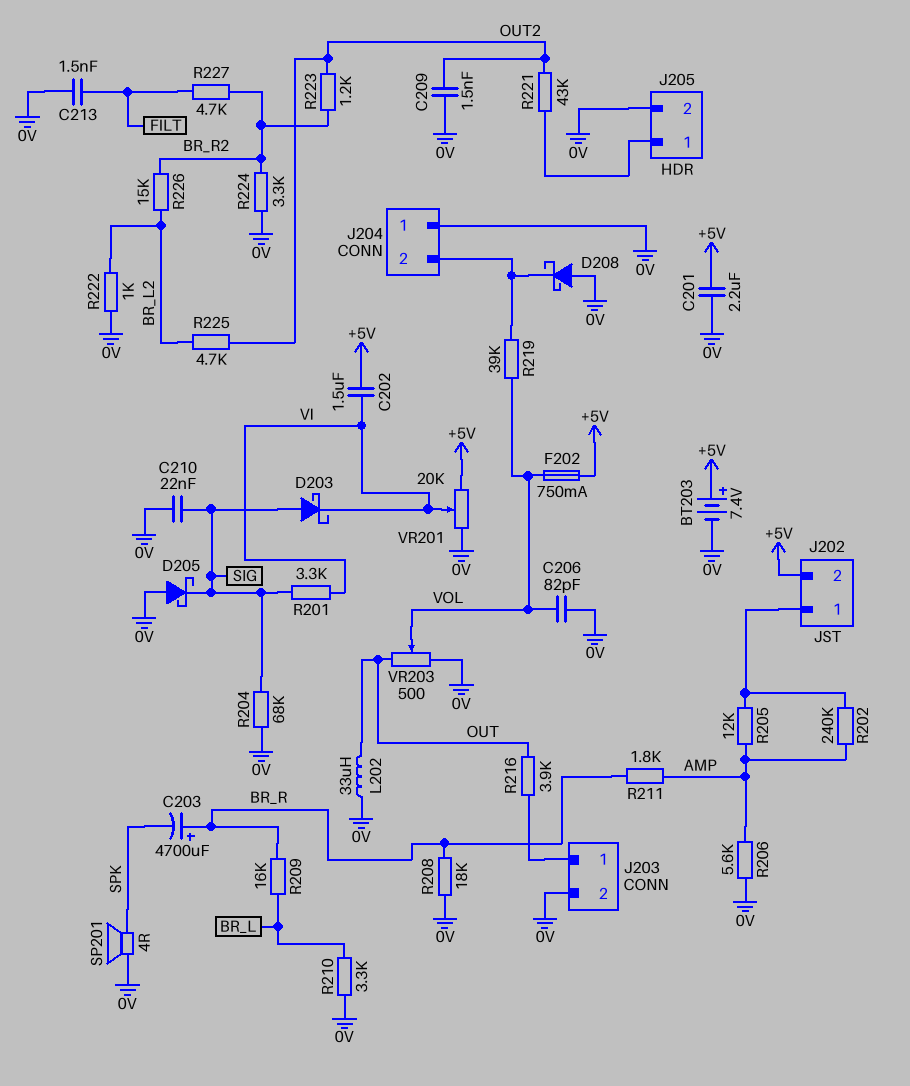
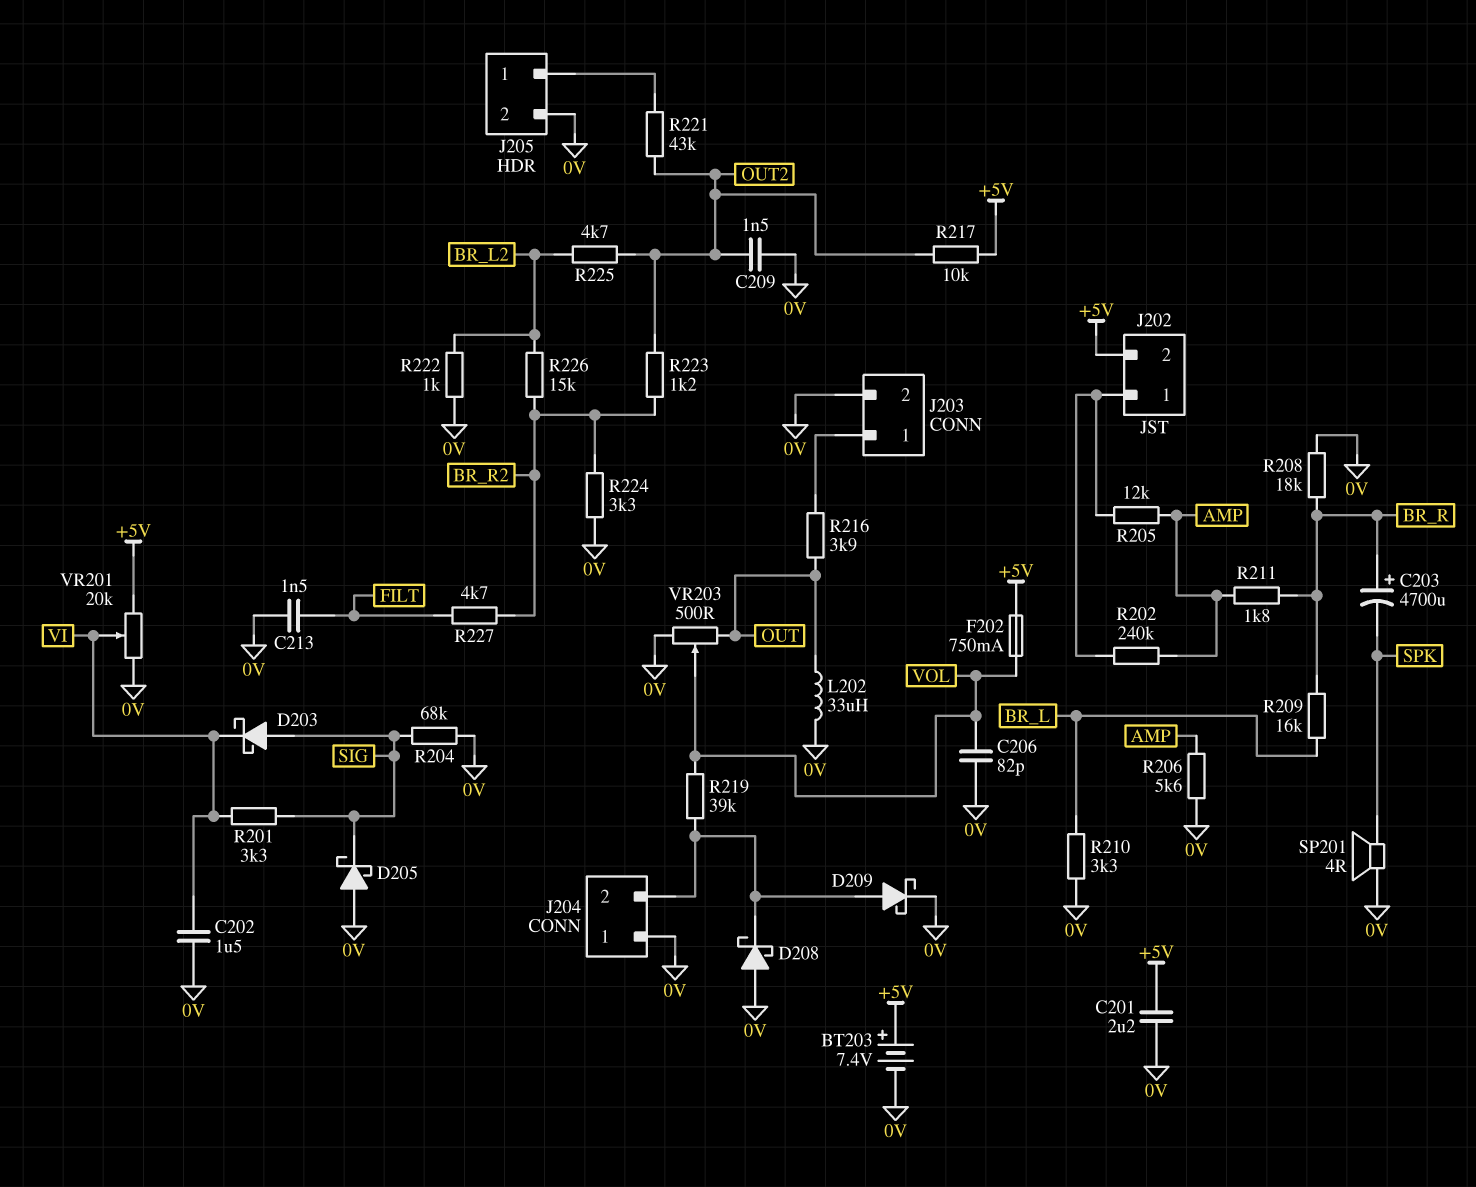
C202: 1.5uF (+5V, VI) -> 1.5uF (0V, VI)
C210: 22nF (0V, SIG) -> none
D209: none -> schottky (A J204/2, K 0V)
R217: none -> 10k (+5V, OUT2)

